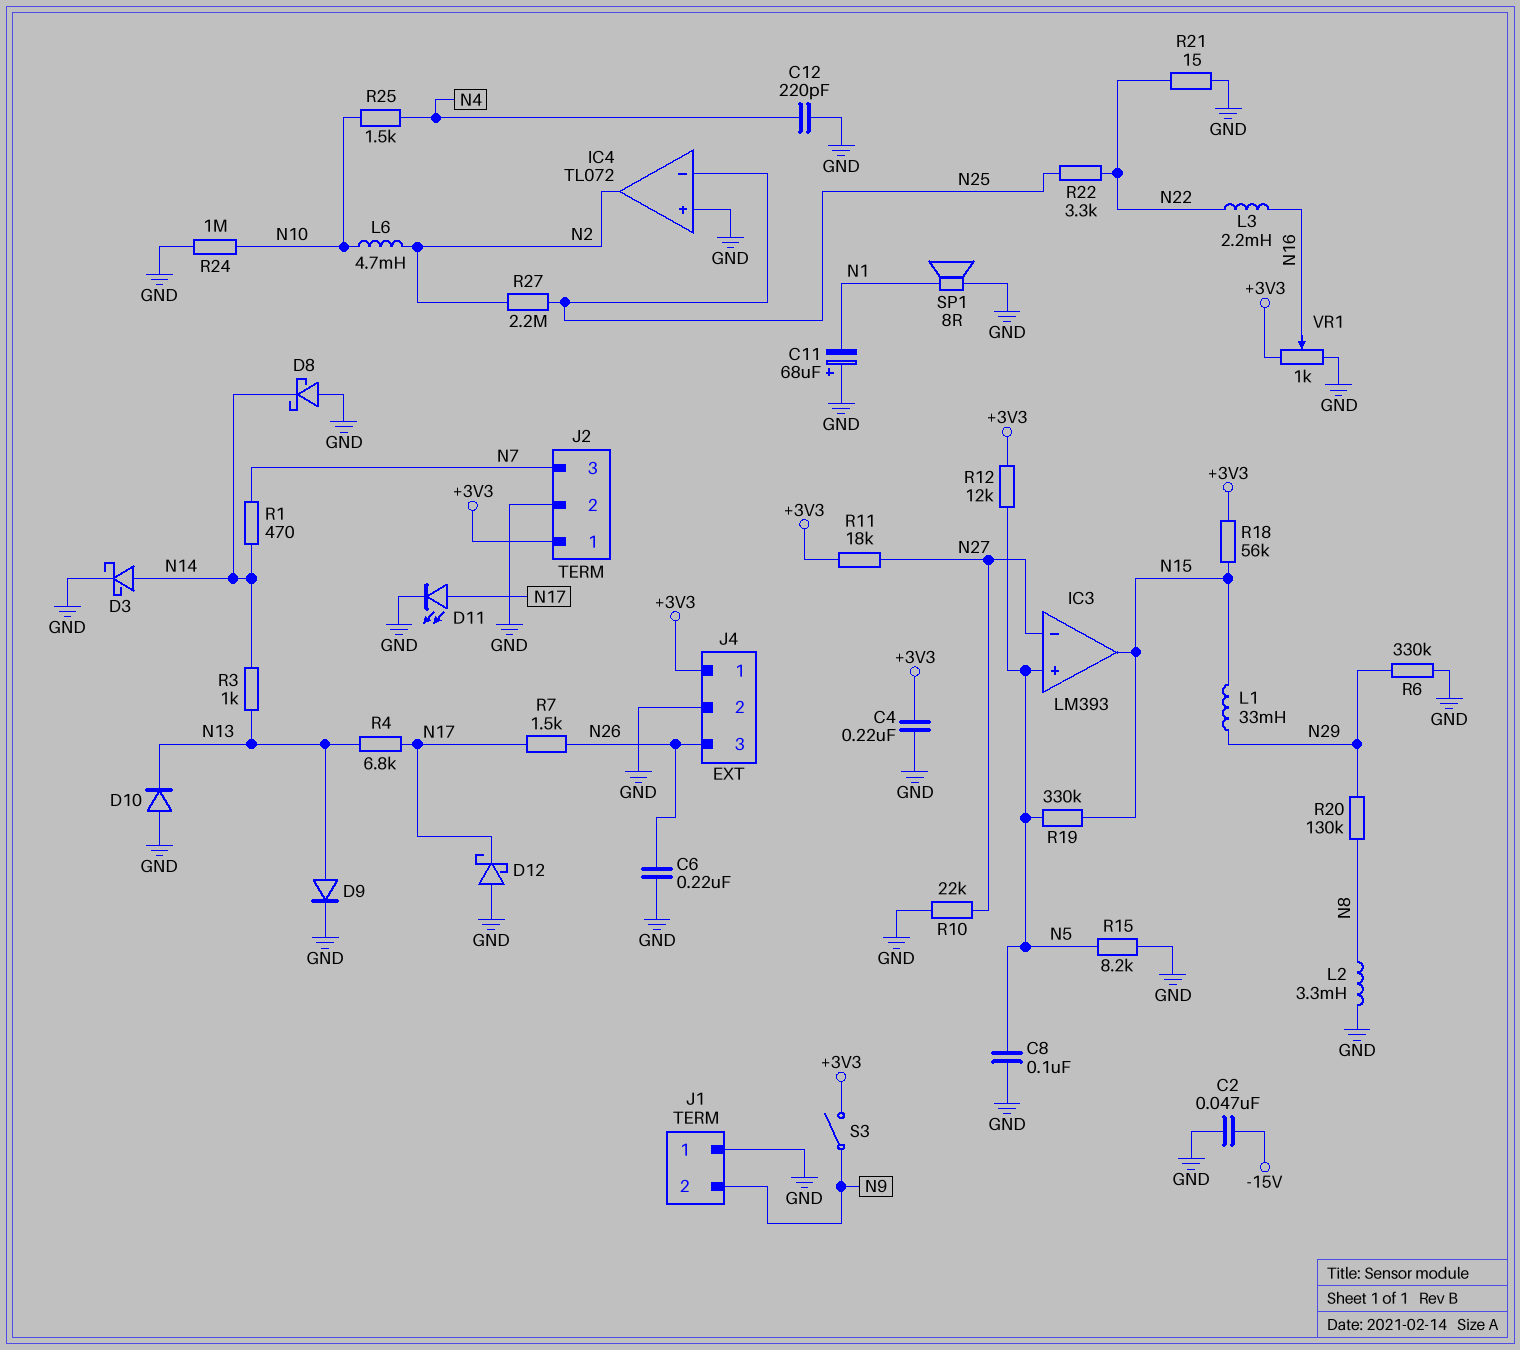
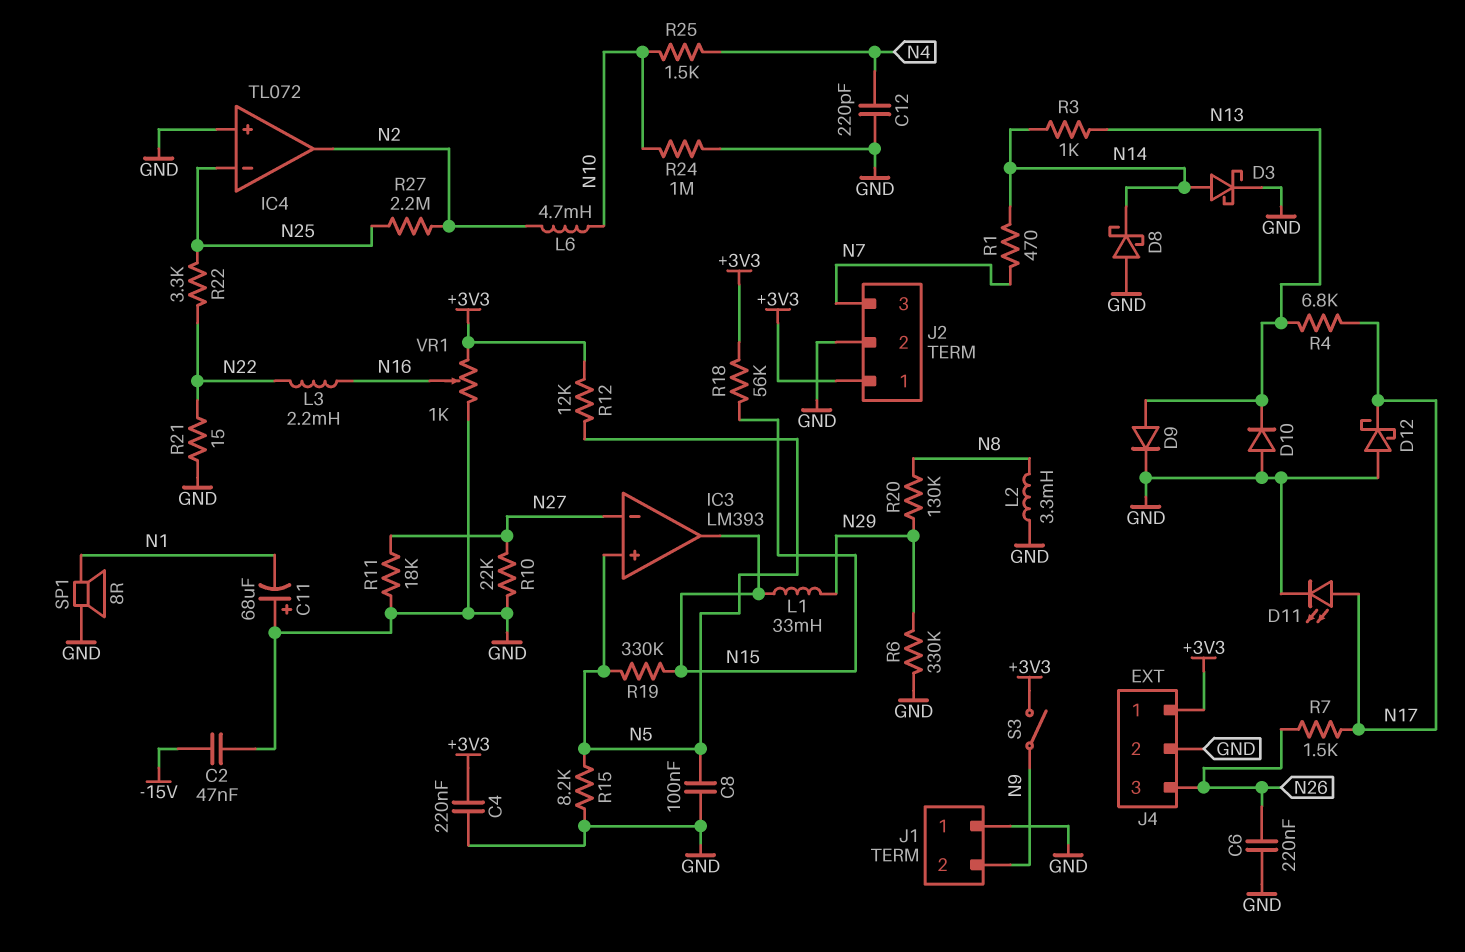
R11: 18k (+3V3, N27) -> 18k (GND, N27)

